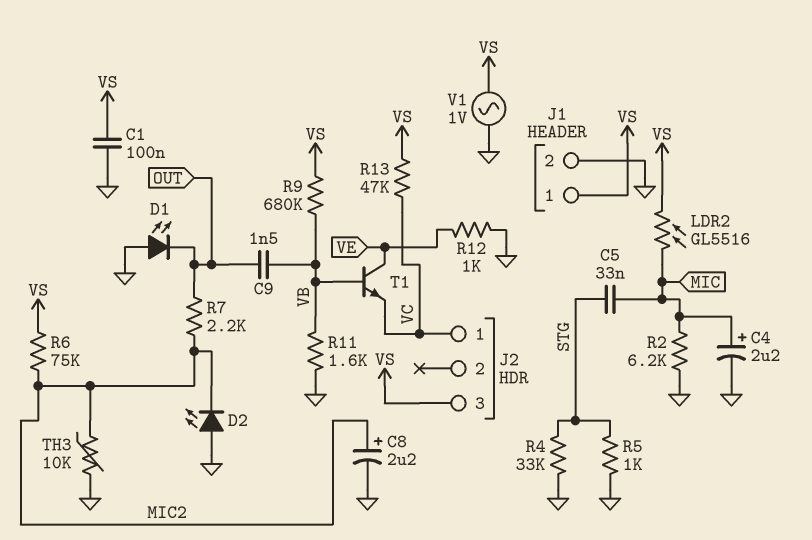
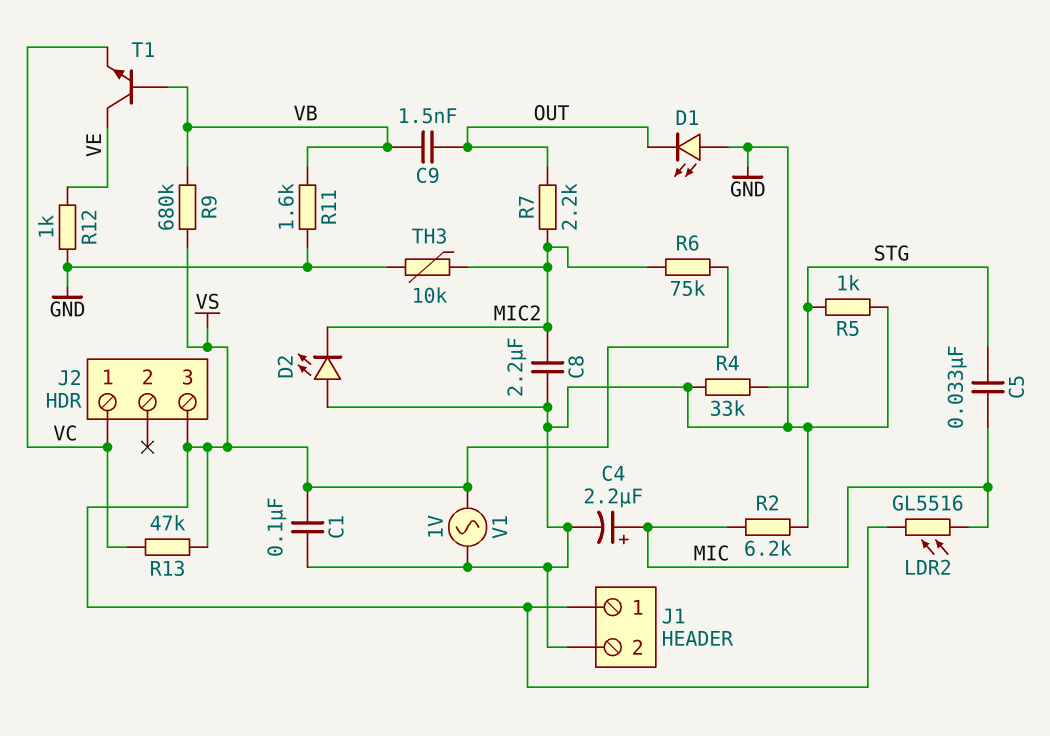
C8: 2.2uF (plus MIC2, minus GND) -> 2.2uF (GND, MIC2)

